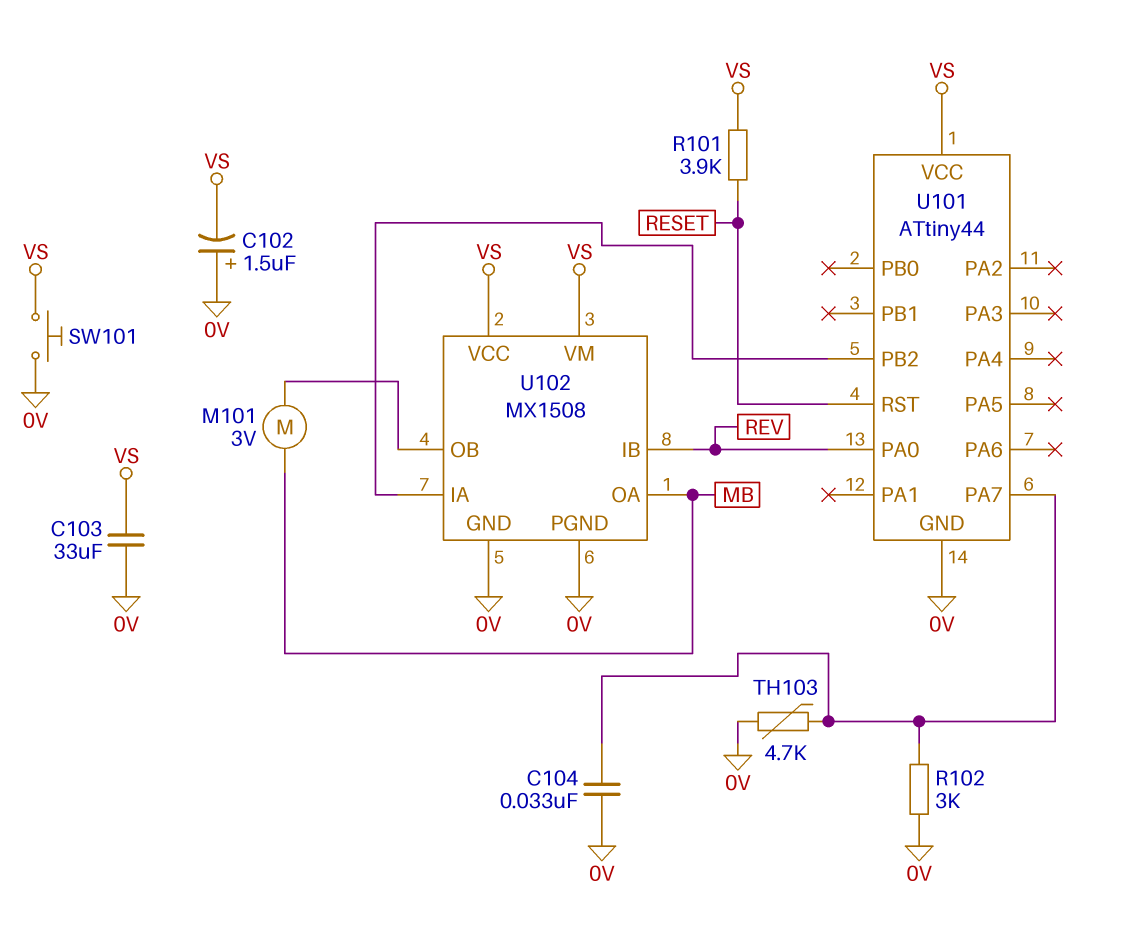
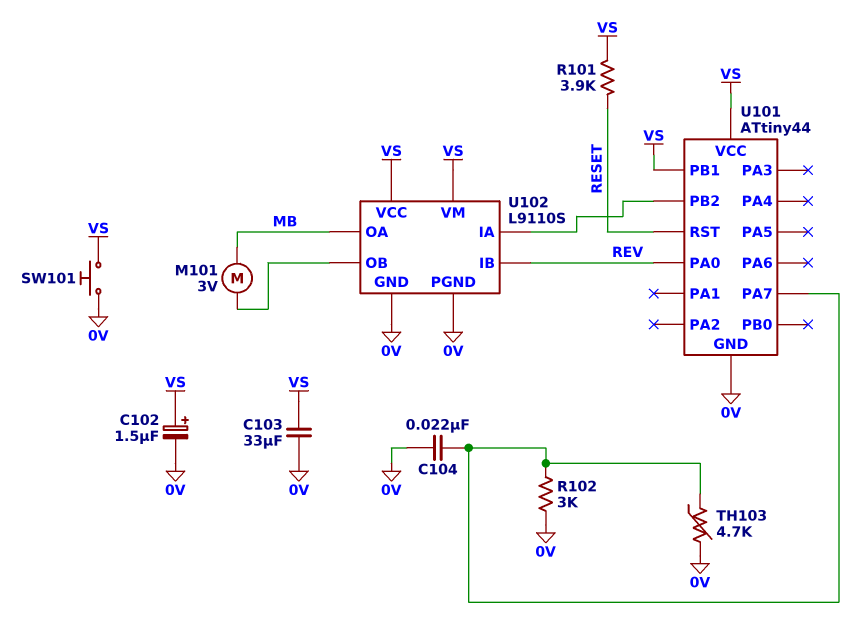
C102: 1.5uF (plus 0V, minus VS) -> 1.5uF (plus VS, minus 0V)
C104: 33nF (0V, U101/PA7) -> 22nF (0V, U101/PA7)
U101 pin PB1: none -> VS
U102: MX1508 -> L9110S

